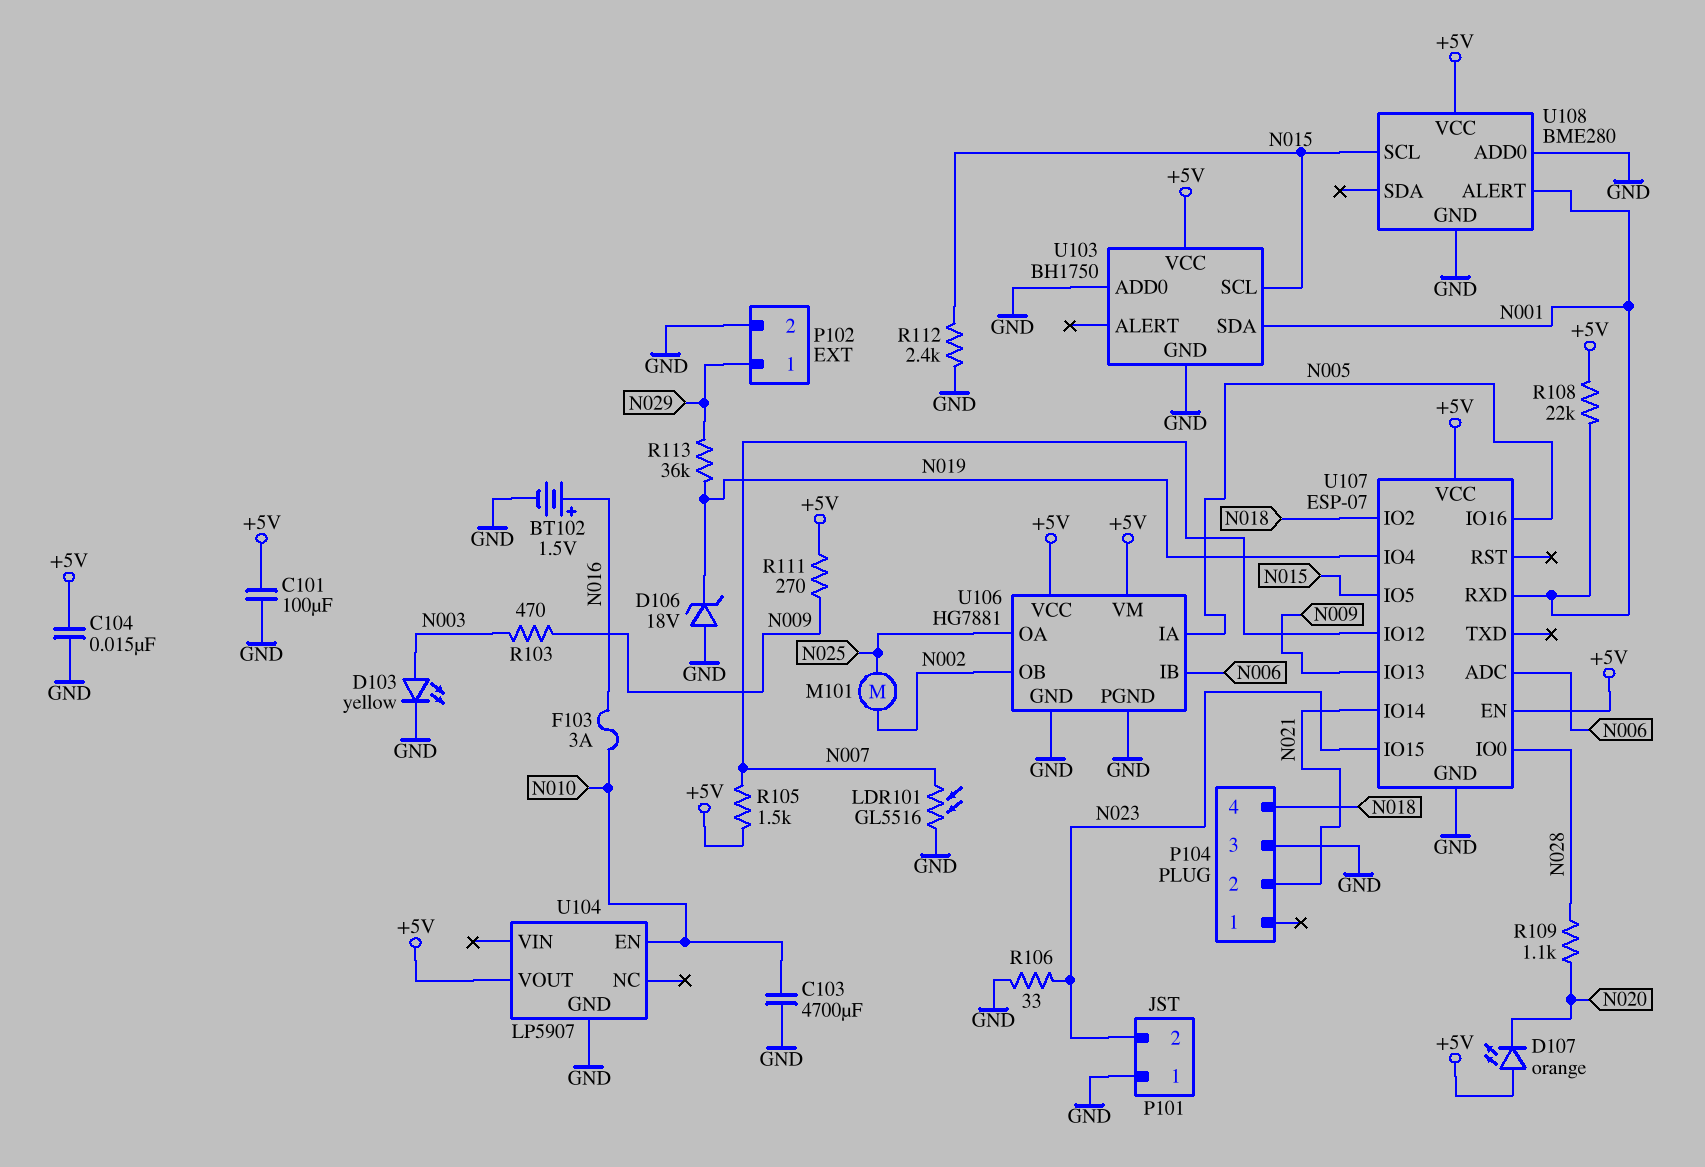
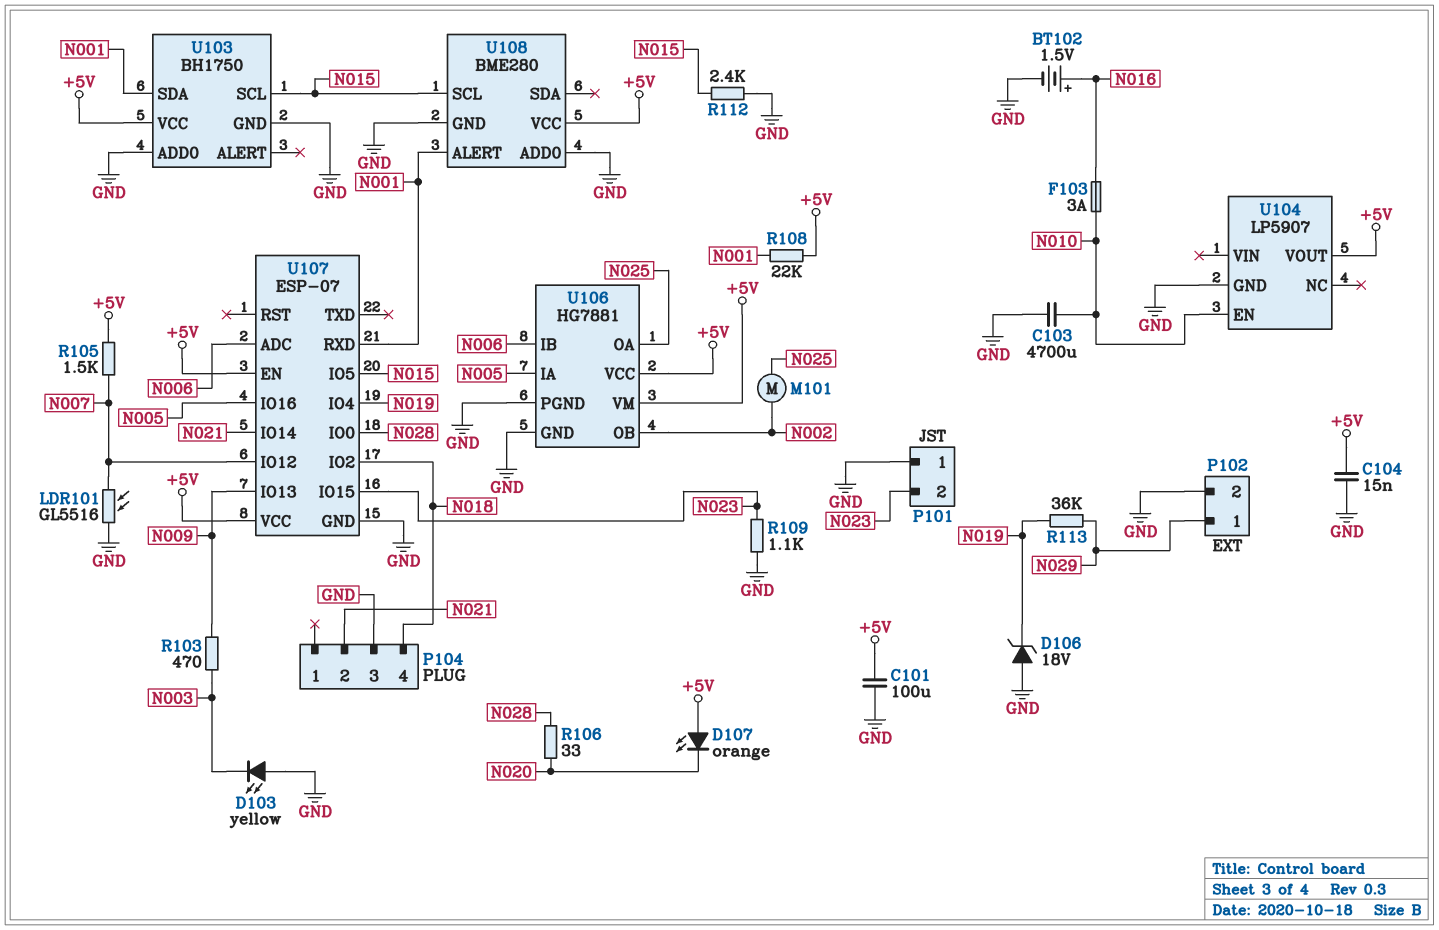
D103: LED yellow (A N003, K GND) -> LED yellow (A GND, K N003)
R106: 33 (GND, N023) -> 33 (N020, N028)
R109: 1.1k (N020, N028) -> 1.1k (GND, N023)
R111: 270 (+5V, N009) -> none

